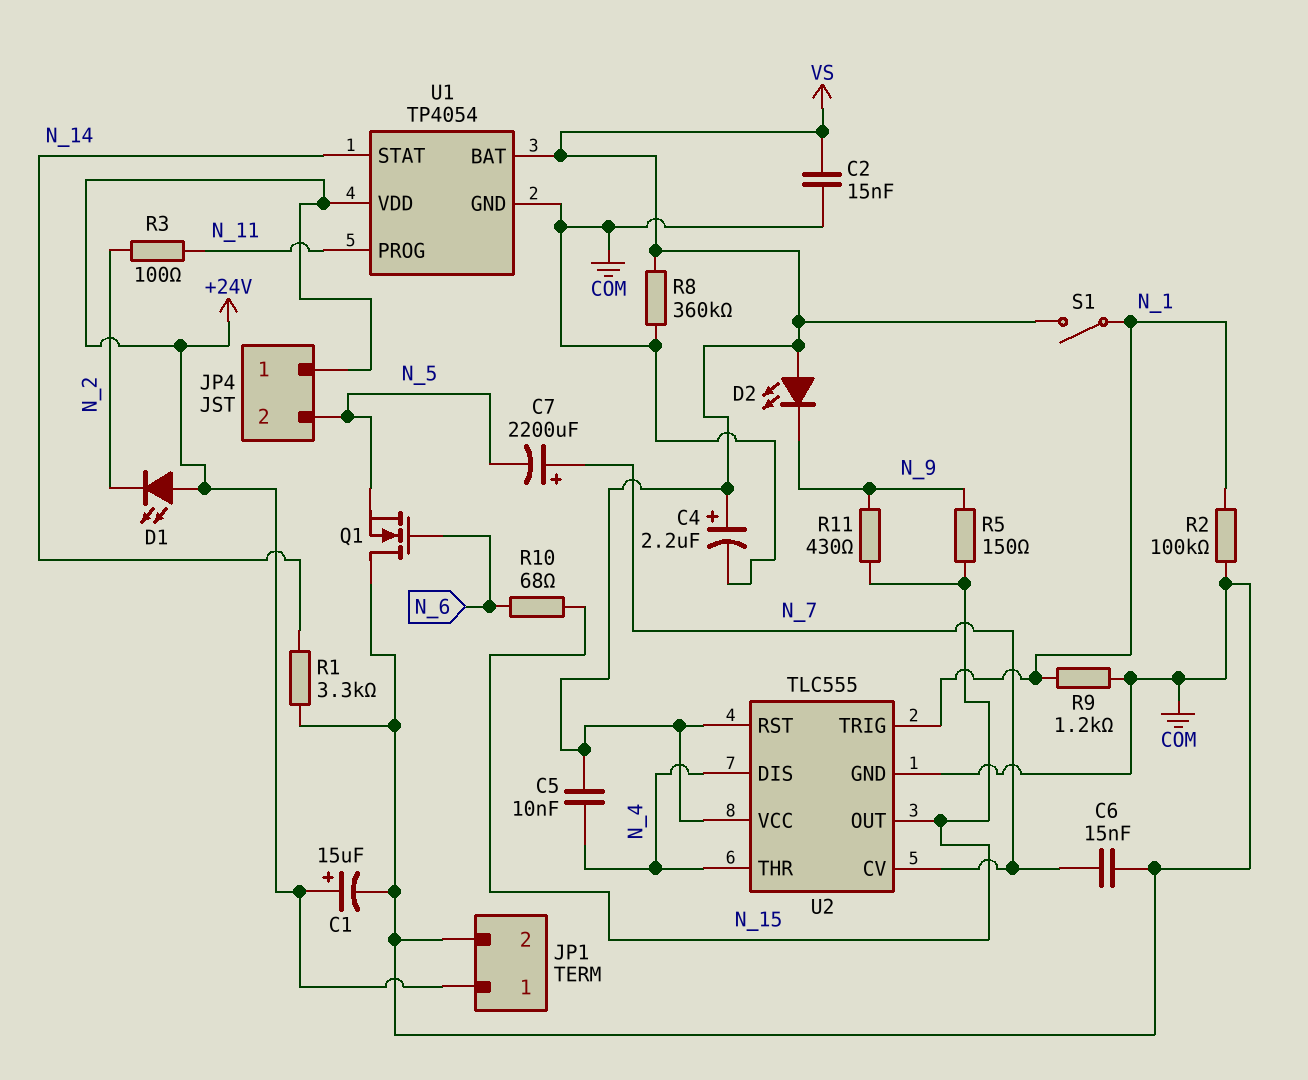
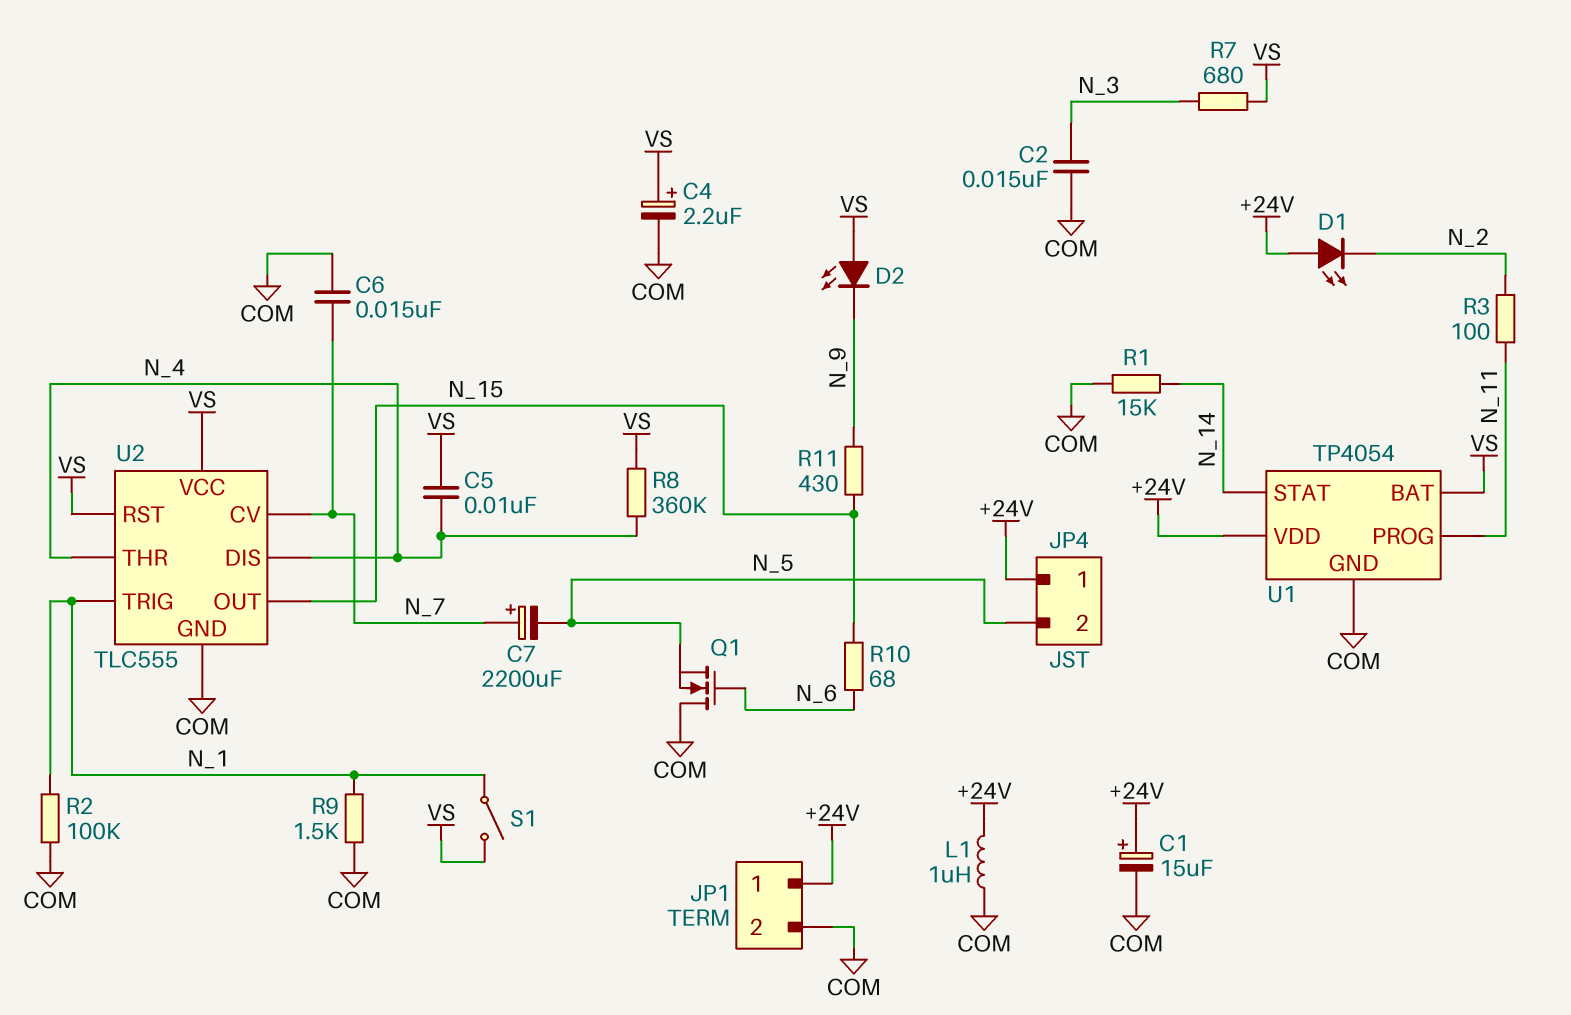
C2: 15nF (COM, VS) -> 15nF (COM, N_3)
L1: none -> 1uH (+24V, COM)
R1: 3.3k (COM, N_14) -> 15k (COM, N_14)
R5: 150 (N_9, N_15) -> none
R7: none -> 680 (N_3, VS)
R8: 360k (COM, VS) -> 360k (N_4, VS)
R9: 1.2k (COM, N_1) -> 1.5k (COM, N_1)

